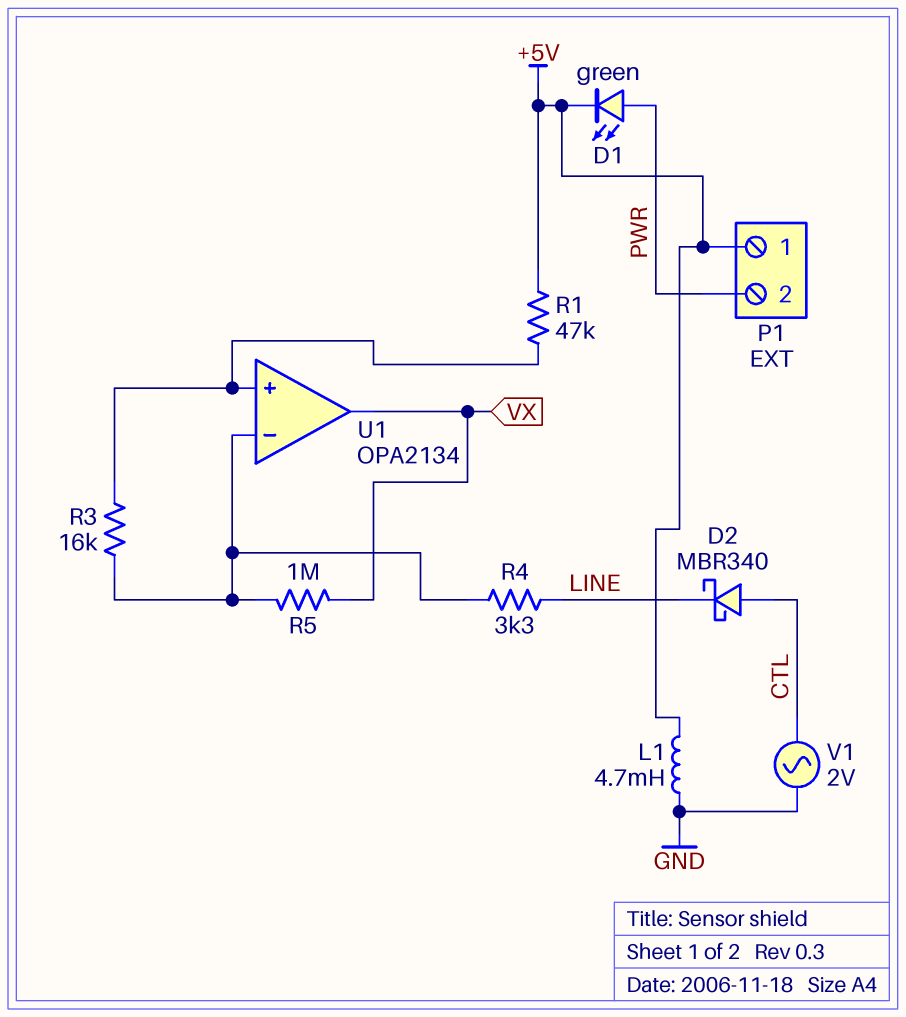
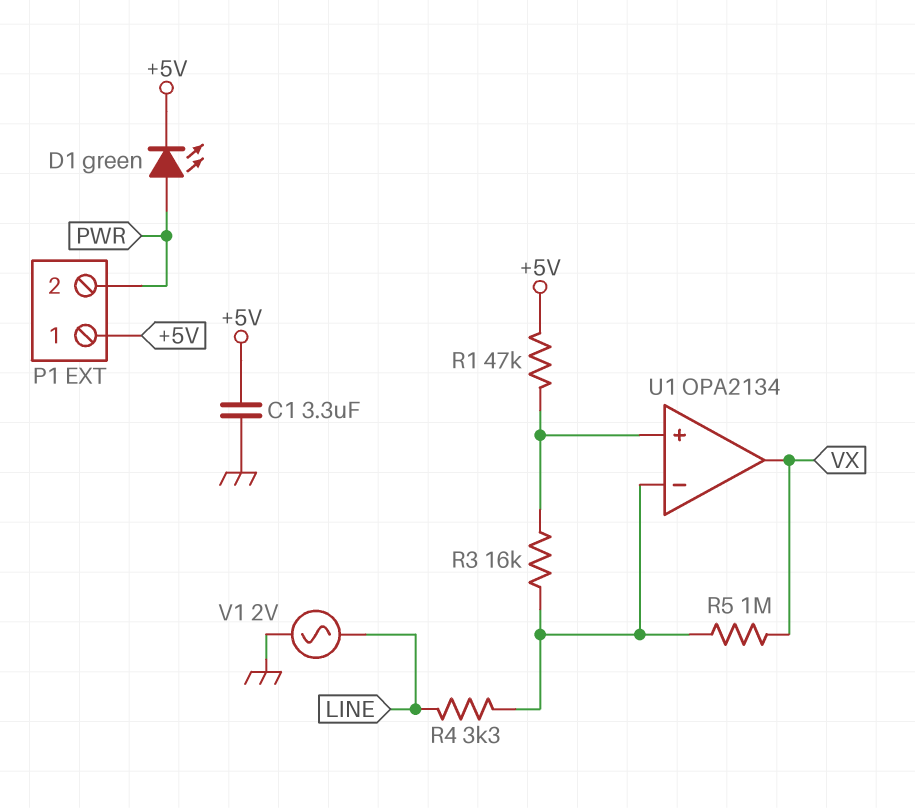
C1: none -> 3.3uF (+5V, GND)
D2: schottky MBR340 (A CTL, K LINE) -> none
L1: 4.7mH (+5V, GND) -> none
V1: AC 2V (CTL, GND) -> AC 2V (GND, LINE)

